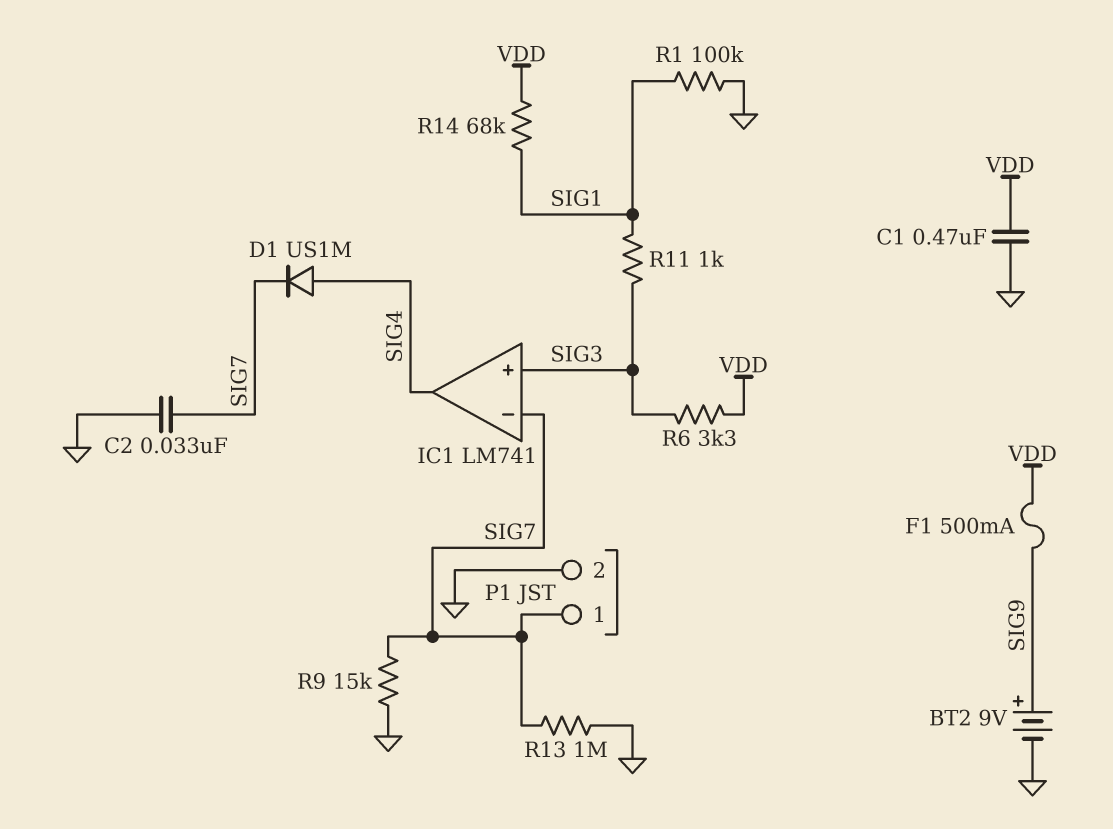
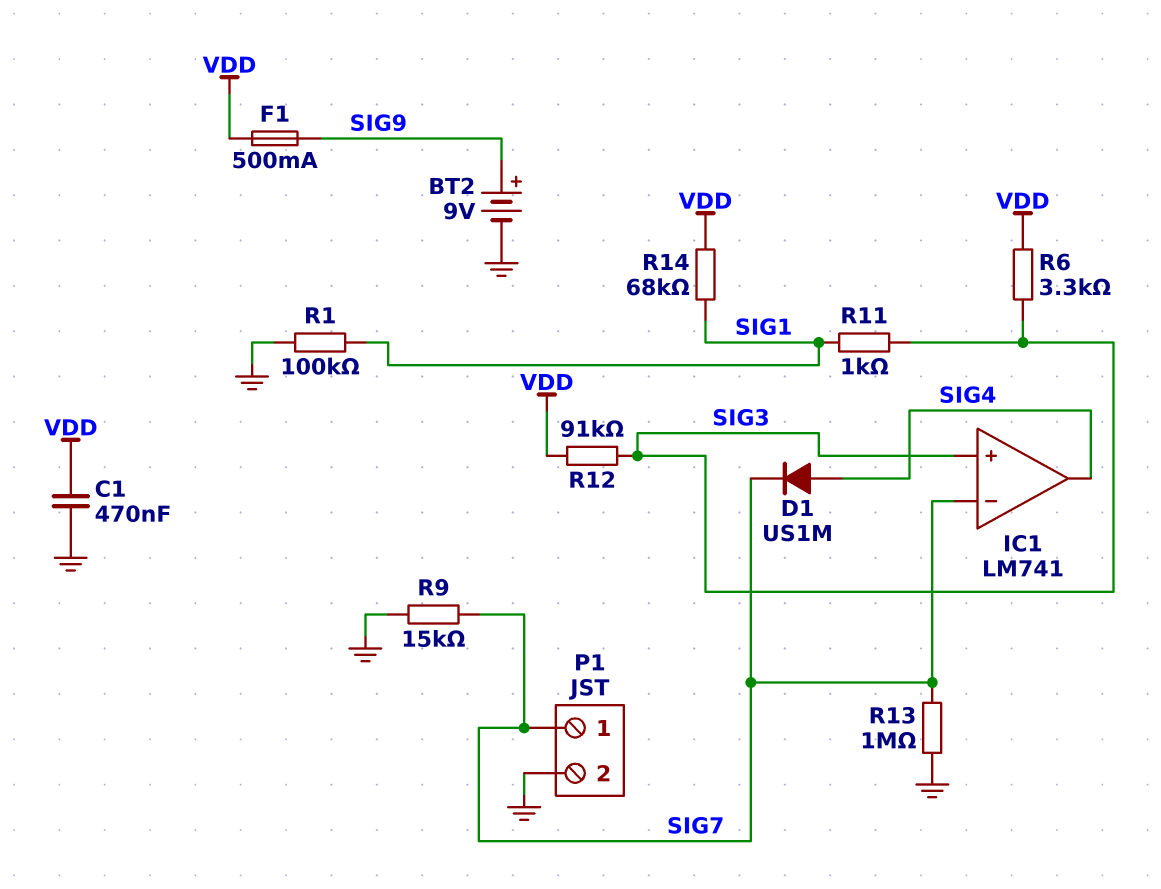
C2: 33nF (GND, SIG7) -> none
R12: none -> 91k (SIG3, VDD)

